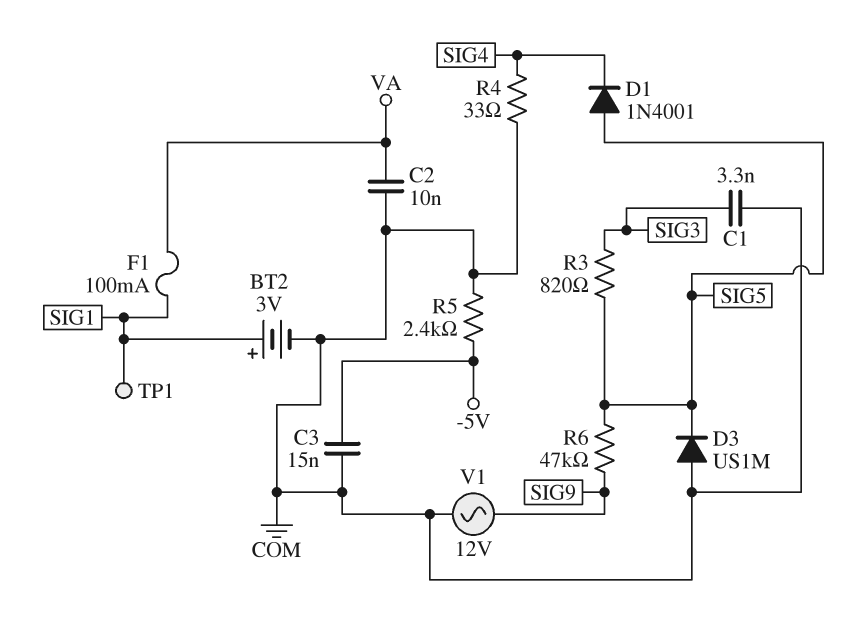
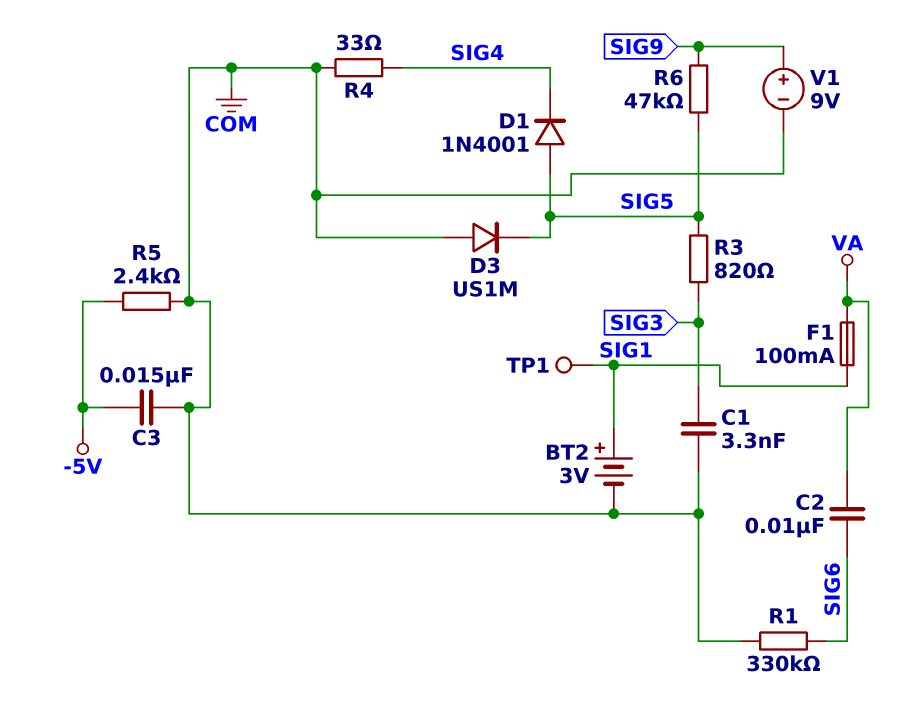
C2: 10nF (COM, VA) -> 10nF (SIG6, VA)
R1: none -> 330k (COM, SIG6)
V1: AC 12V (COM, SIG9) -> 9V (plus SIG9, minus COM)

